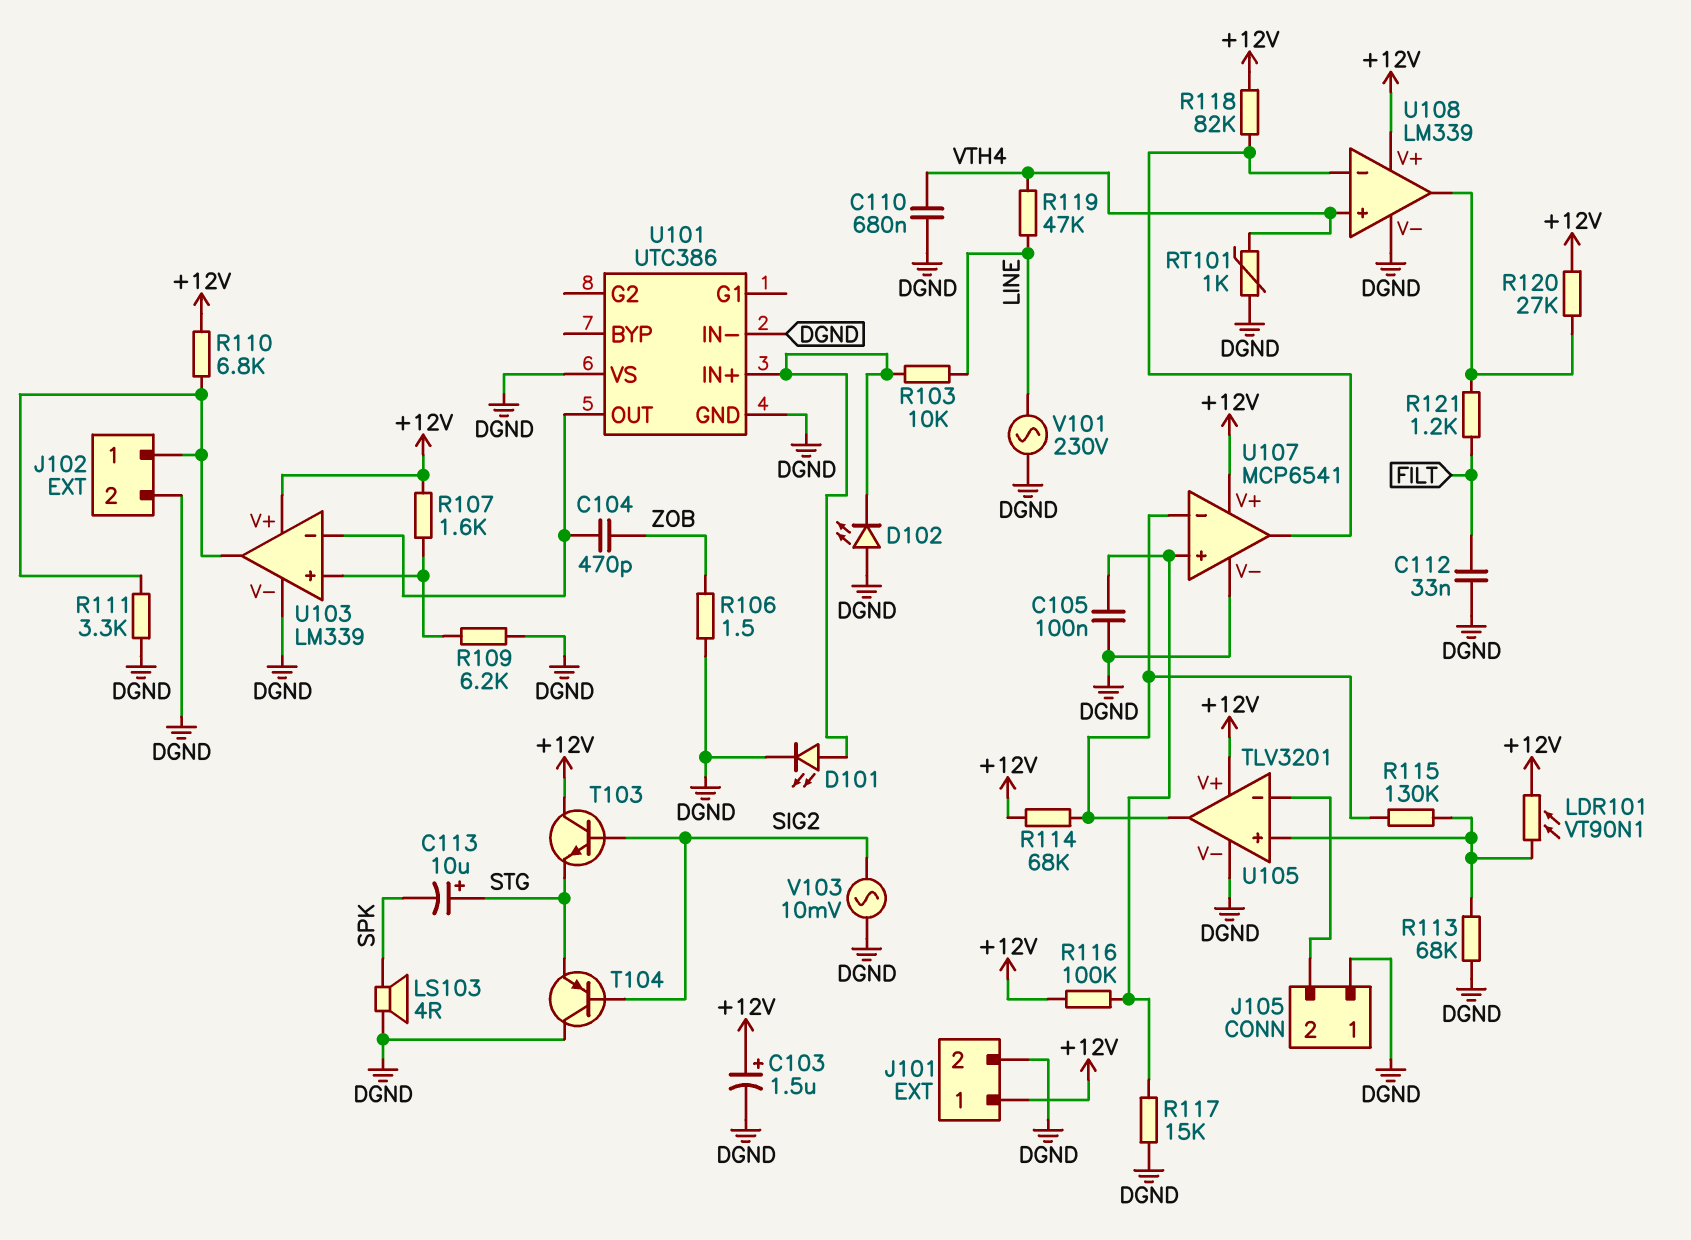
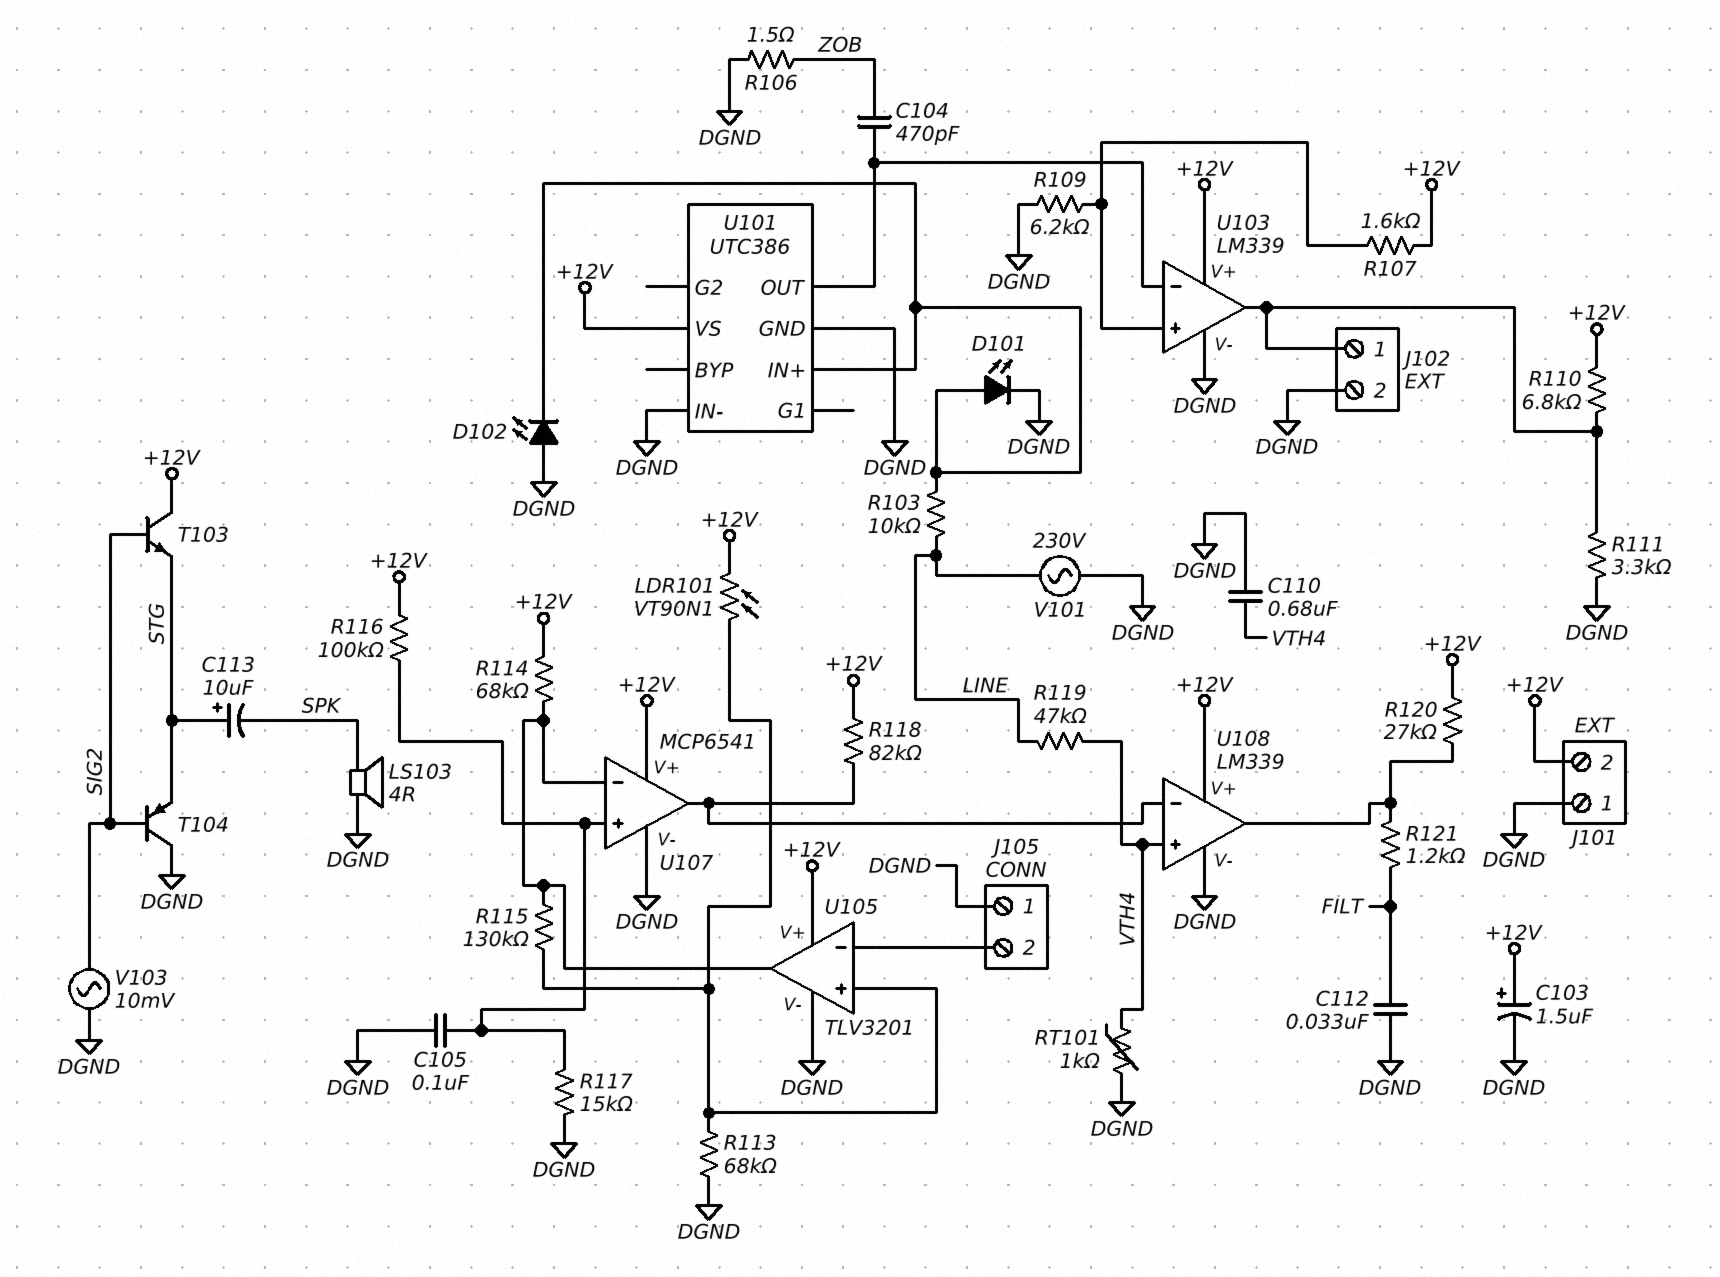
J101 pin 1: +12V -> DGND
J101 pin 2: DGND -> +12V
U101 pin VS: DGND -> +12V

